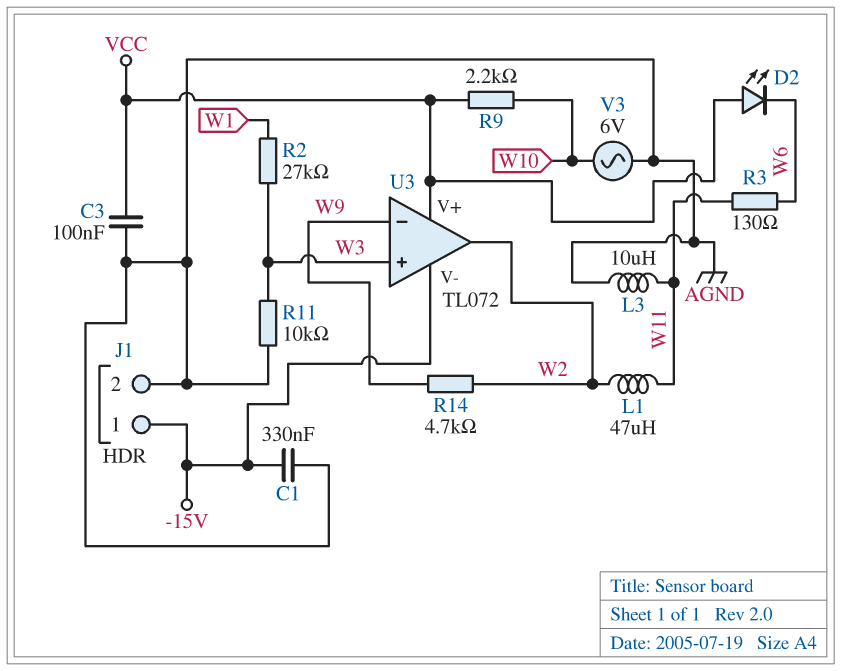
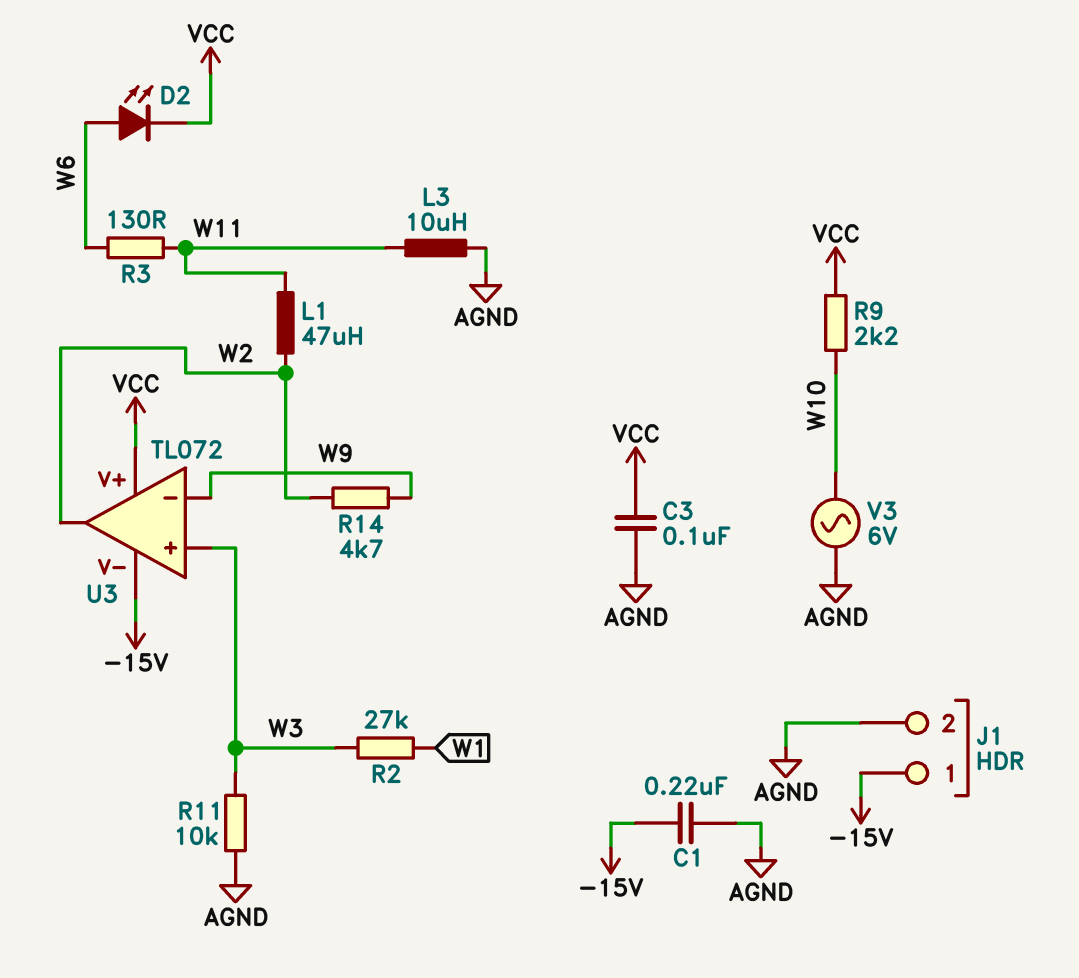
C1: 330nF (-15V, AGND) -> 220nF (-15V, AGND)
D2: LED (A VCC, K W6) -> LED (A W6, K VCC)

